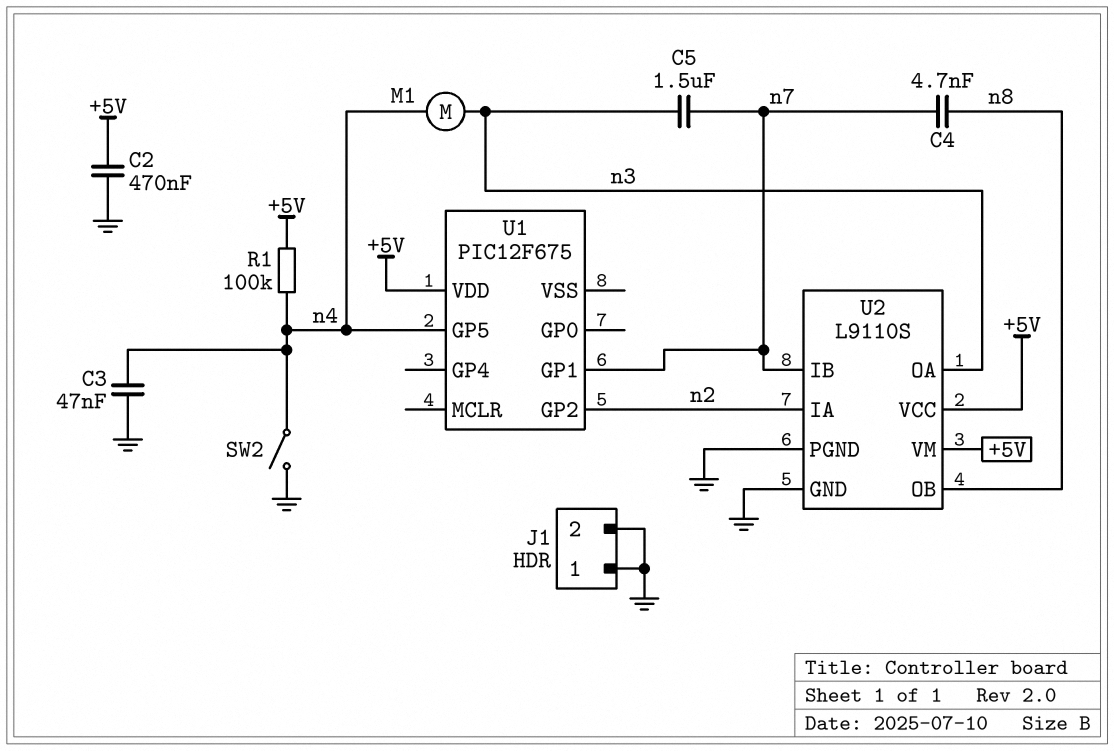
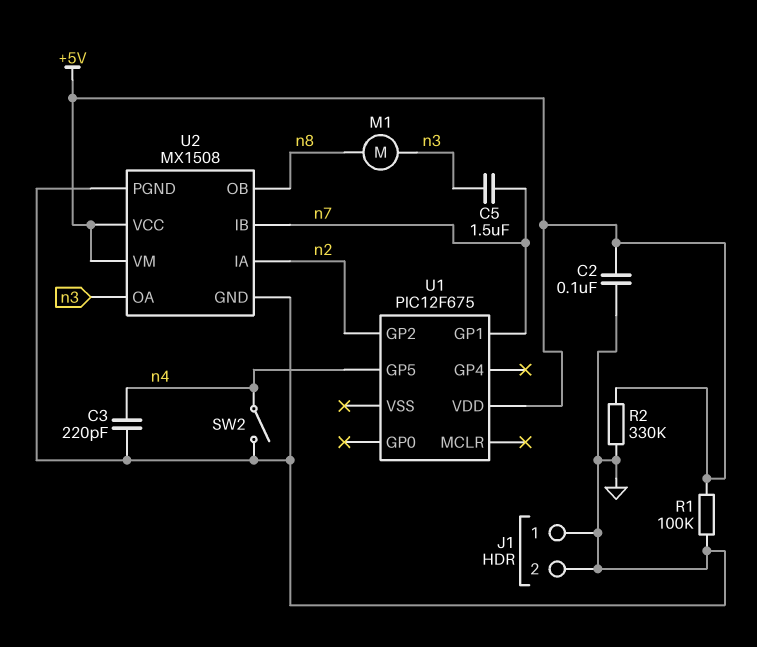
C2: 470nF (+5V, GND) -> 100nF (+5V, GND)
C3: 47nF (GND, n4) -> 220pF (GND, n4)
C4: 4.7nF (n7, n8) -> none
M1: motor (n3, n4) -> motor (n3, n8)
R1: 100k (+5V, n4) -> 100k (+5V, GND)
R2: none -> 330k (+5V, GND)
U2: L9110S -> MX1508

